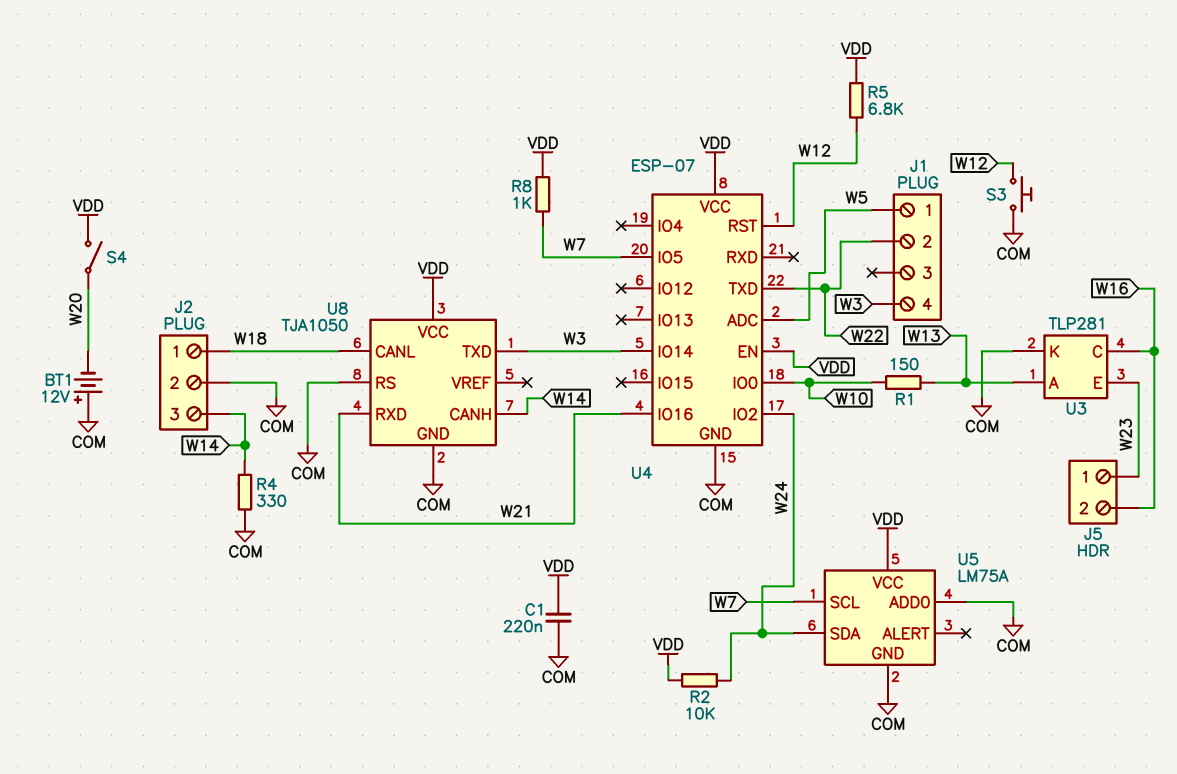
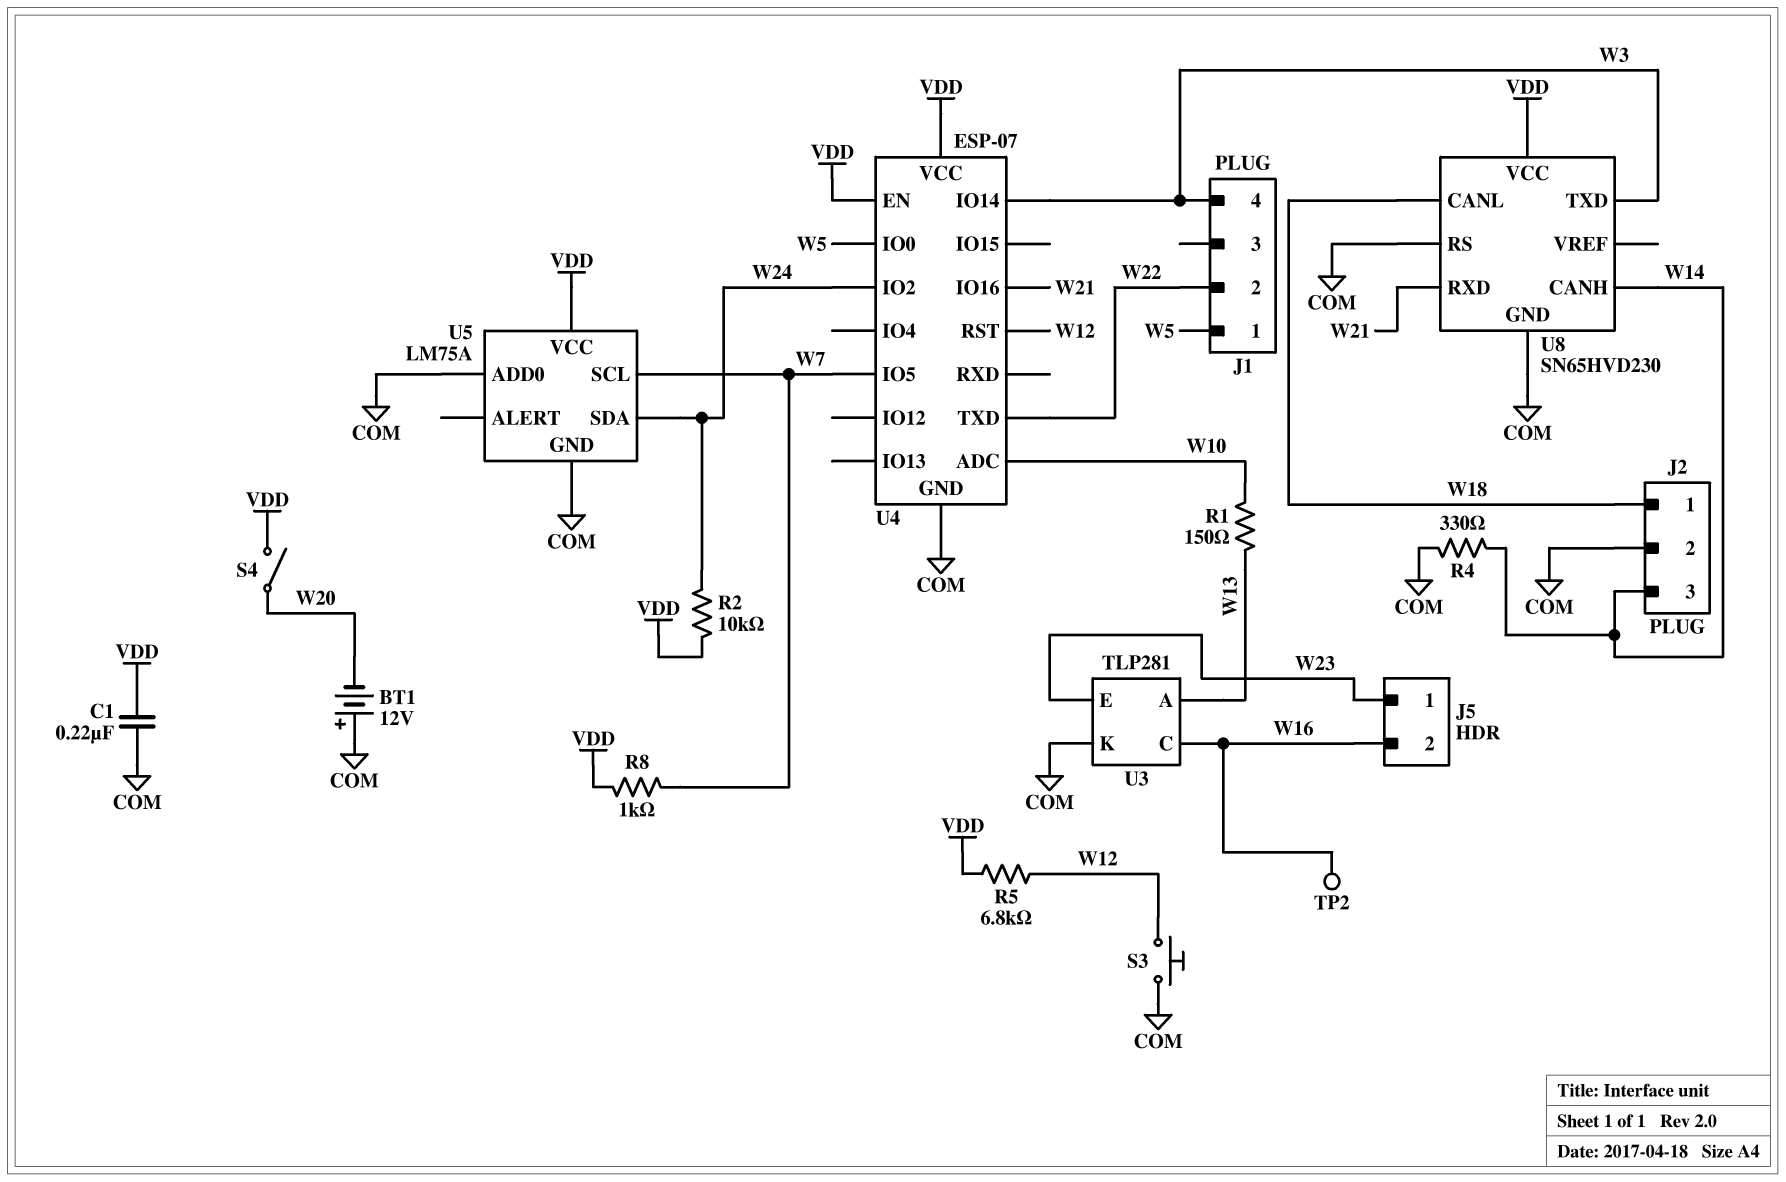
TP2: none -> test point (W16)
U4 pin ADC: W5 -> W10
U4 pin IO0: W10 -> W5
U8: TJA1050 -> SN65HVD230

